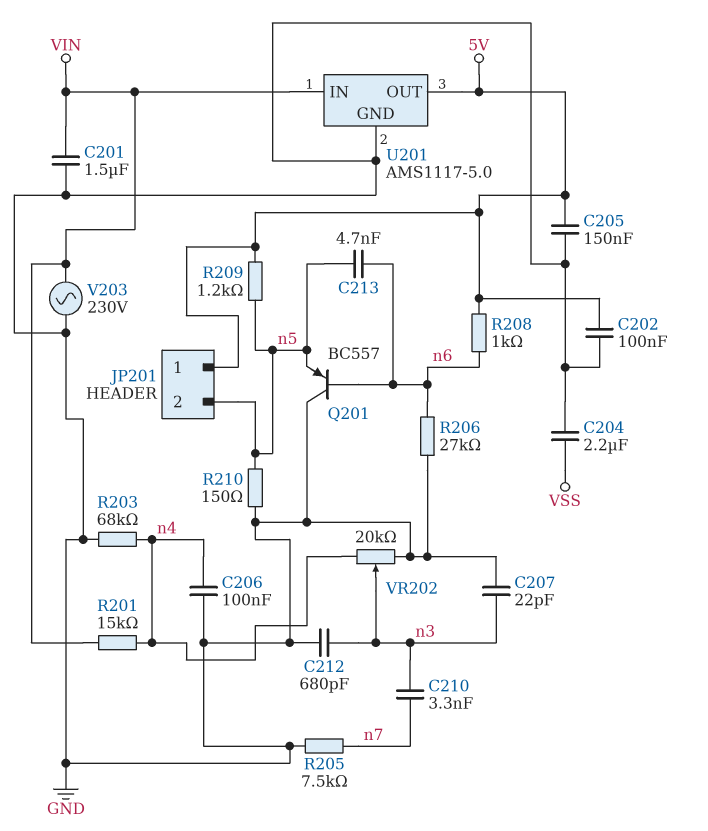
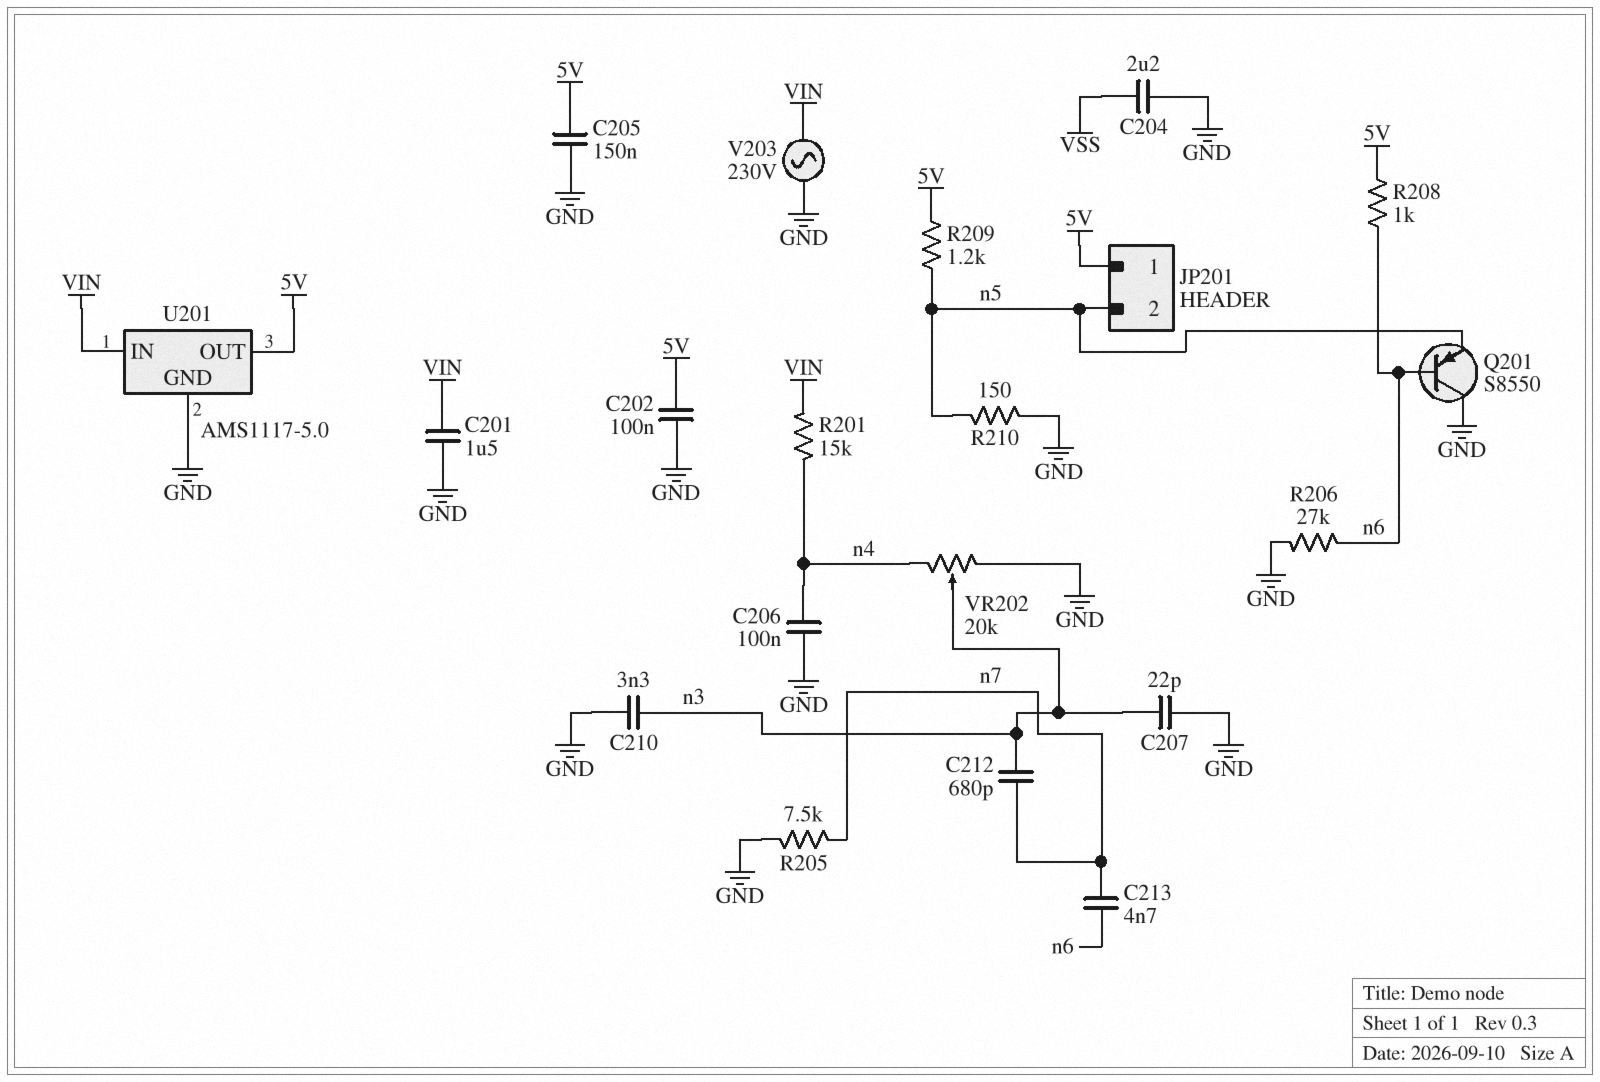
C210: 3.3nF (n3, n7) -> 3.3nF (GND, n3)
C212: 680pF (GND, n3) -> 680pF (n3, n7)
C213: 4.7nF (n5, n6) -> 4.7nF (n6, n7)
Q201: PNP BC557 (B n6, C GND, E n5) -> PNP S8550 (B n6, C GND, E n5)
R203: 68k (GND, n4) -> none

